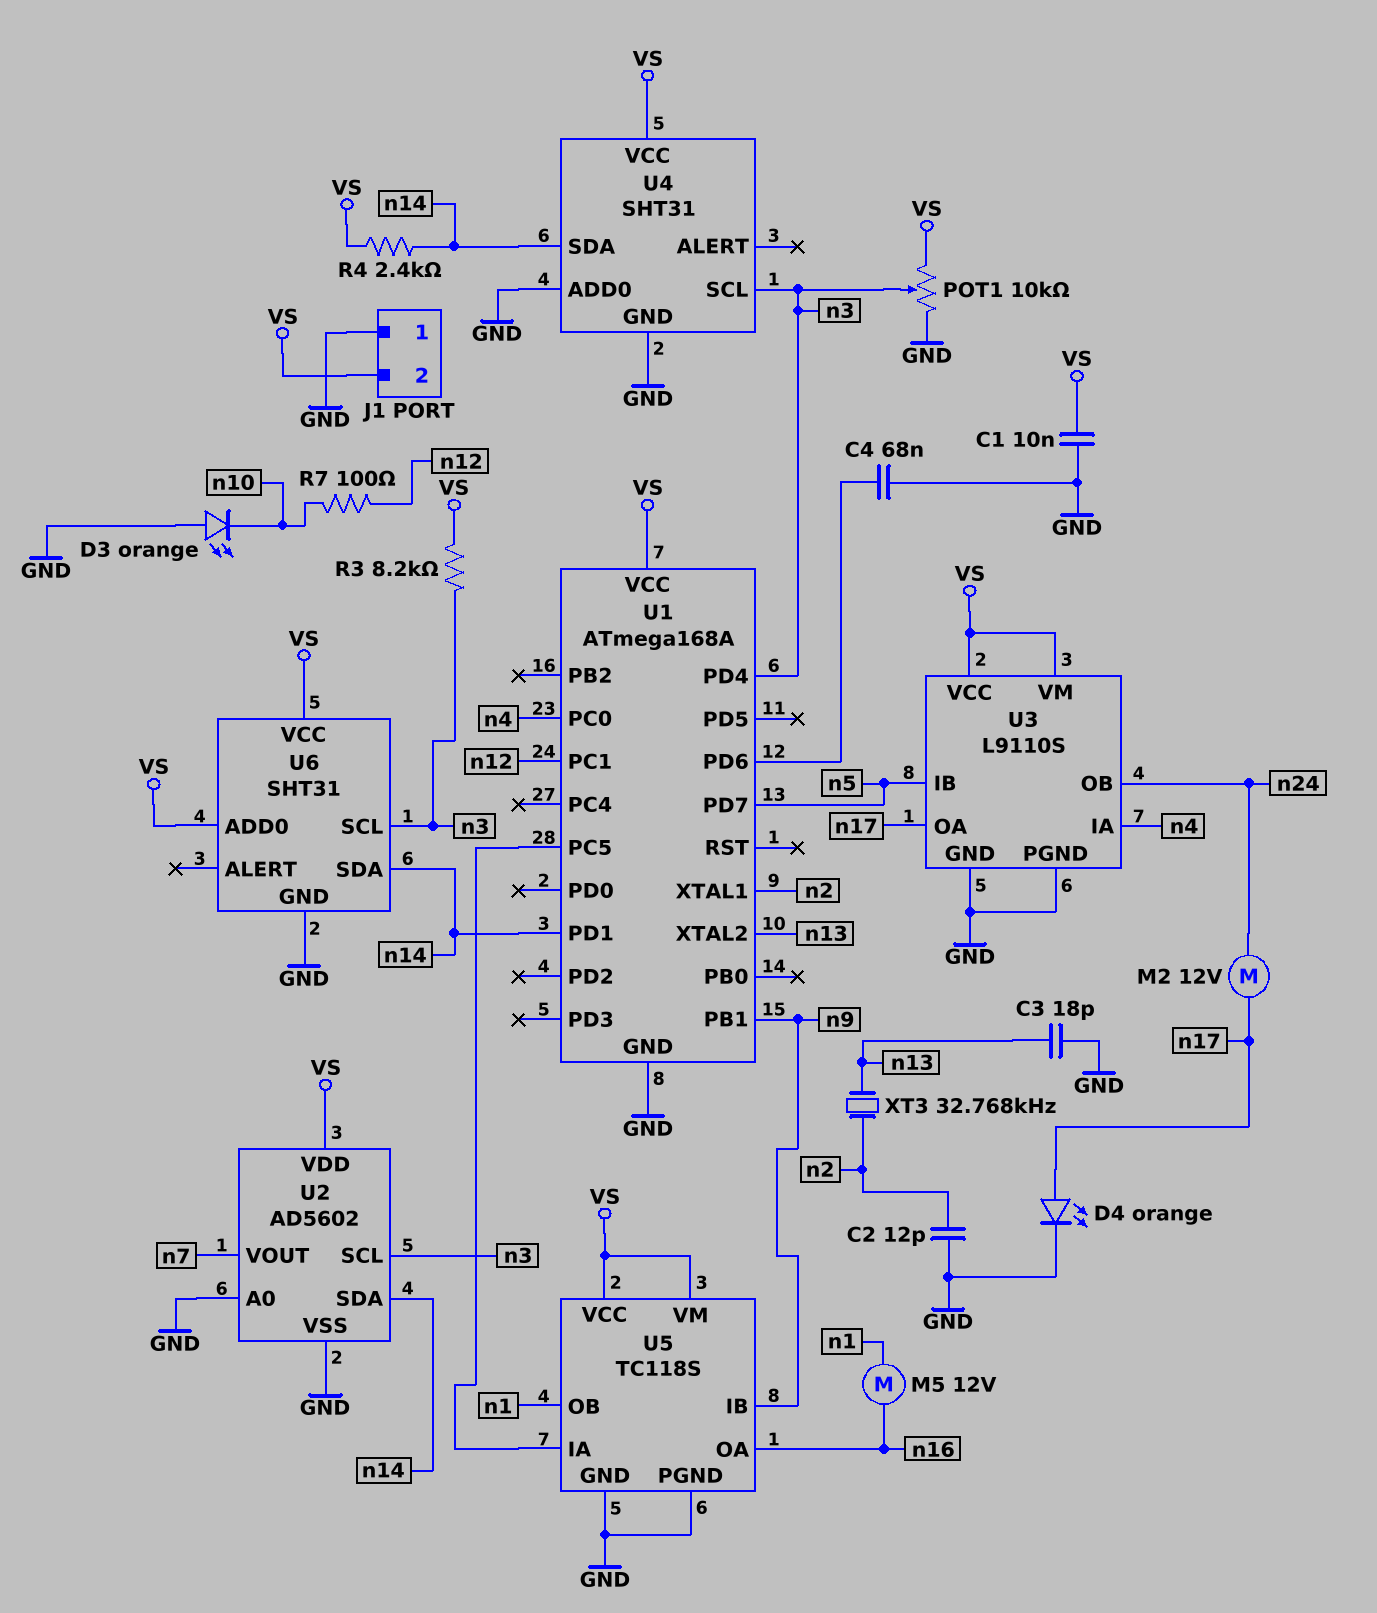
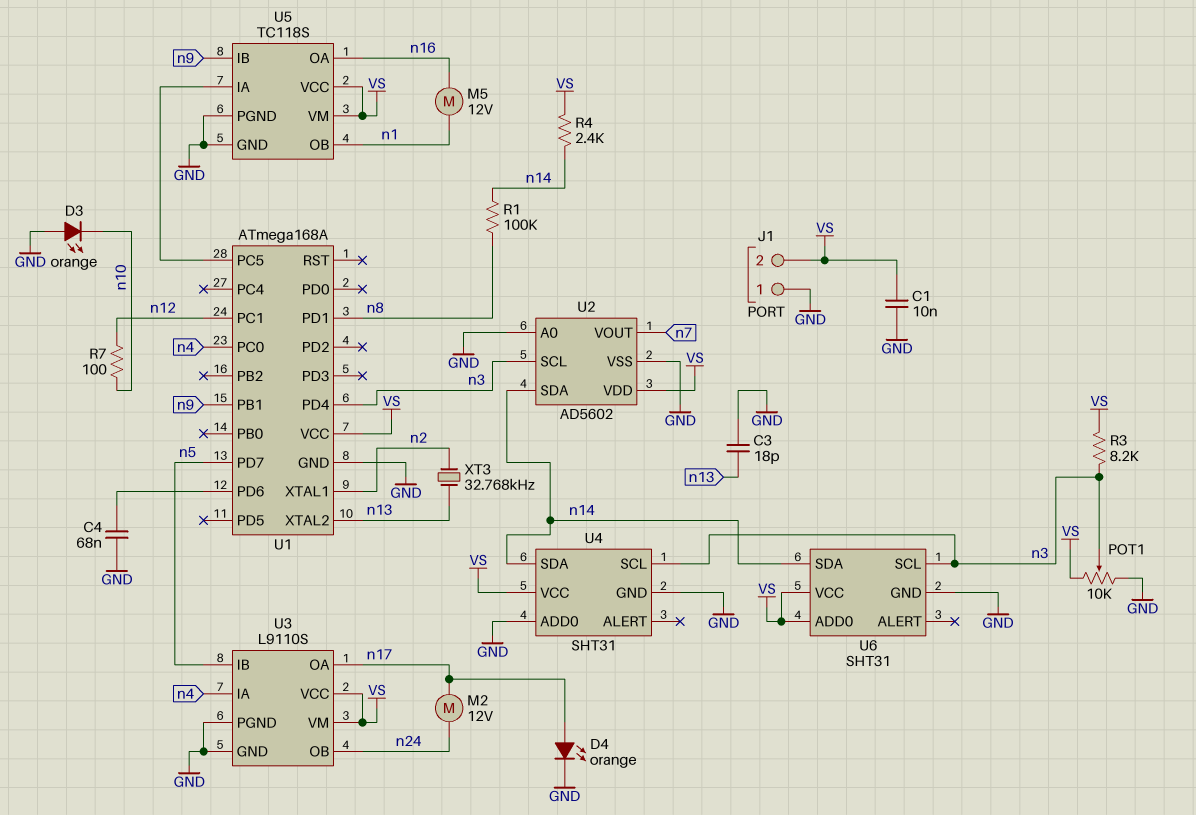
C2: 12pF (GND, n2) -> none
R1: none -> 100k (n8, n14)
U1 pin PD1: n14 -> n8

